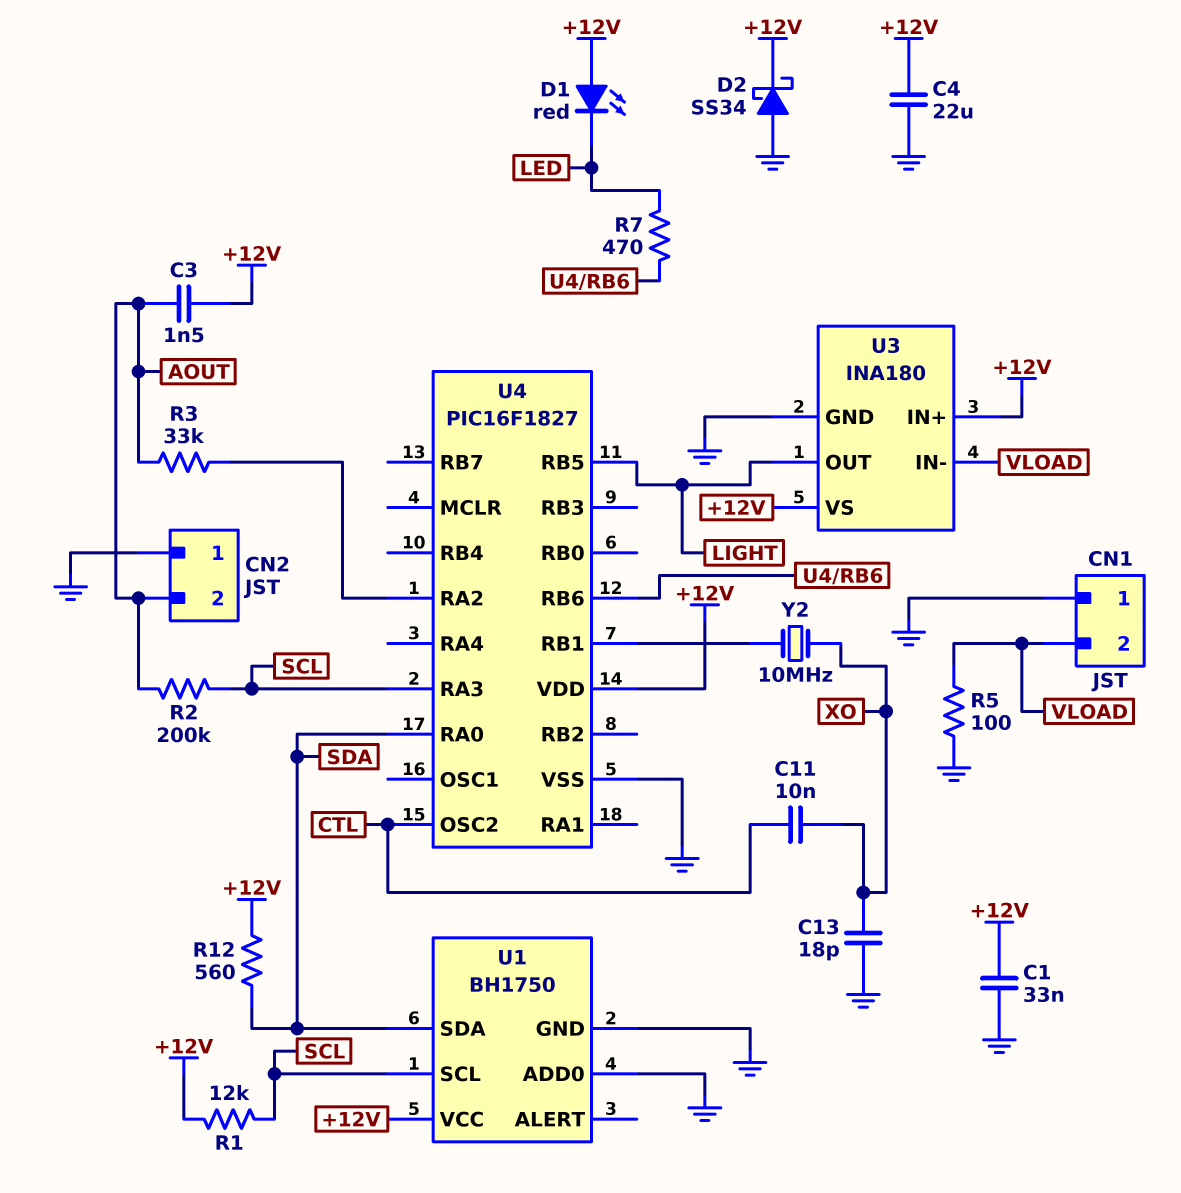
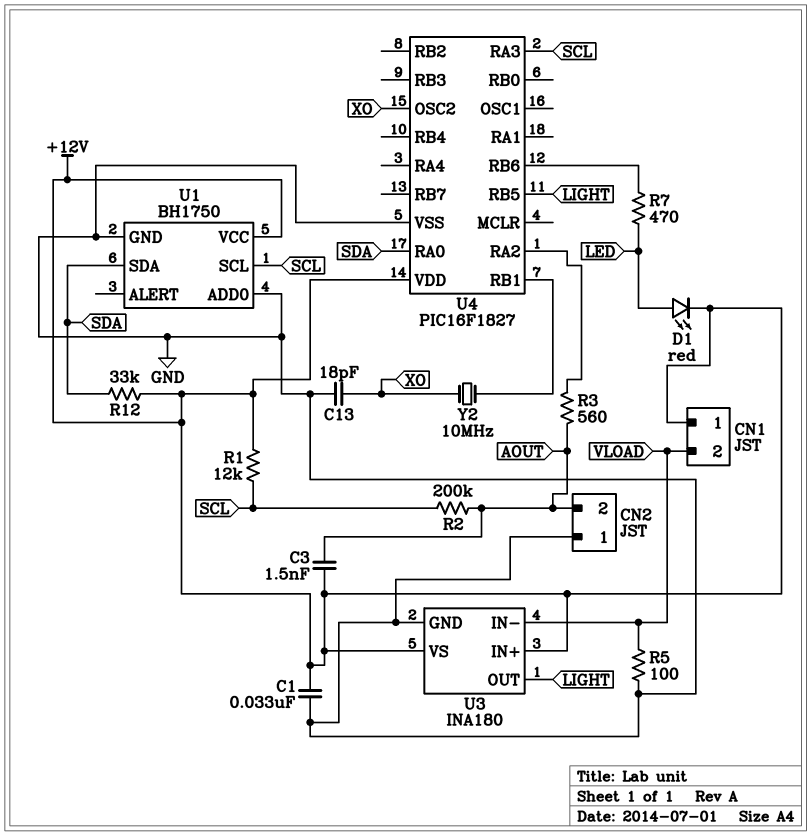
C4: 22uF (+12V, GND) -> none
C11: 10nF (CTL, XO) -> none
CN1 pin 1: GND -> +12V
D1: LED red (A +12V, K LED) -> LED red (A LED, K +12V)
D2: schottky SS34 (A GND, K +12V) -> none
R3: 33k (AOUT, U4/RA2) -> 560 (AOUT, U4/RA2)
R12: 560 (+12V, SDA) -> 33k (+12V, SDA)
U4 pin OSC2: CTL -> XO

